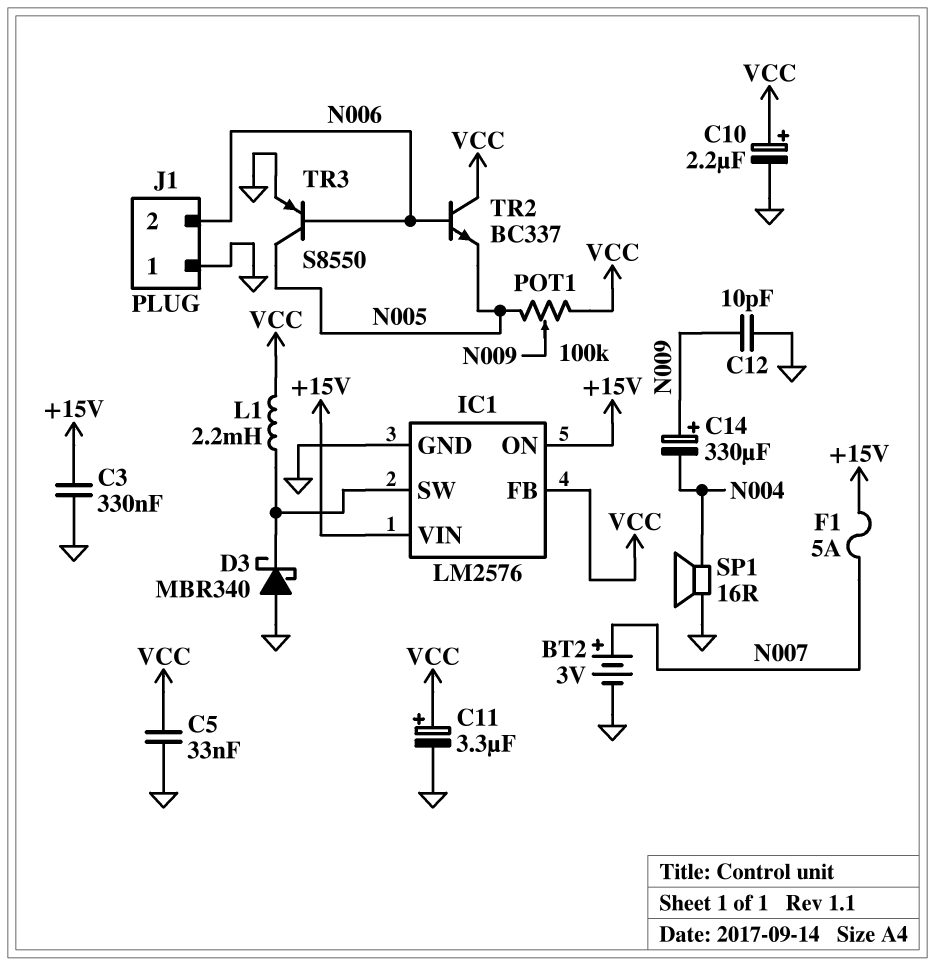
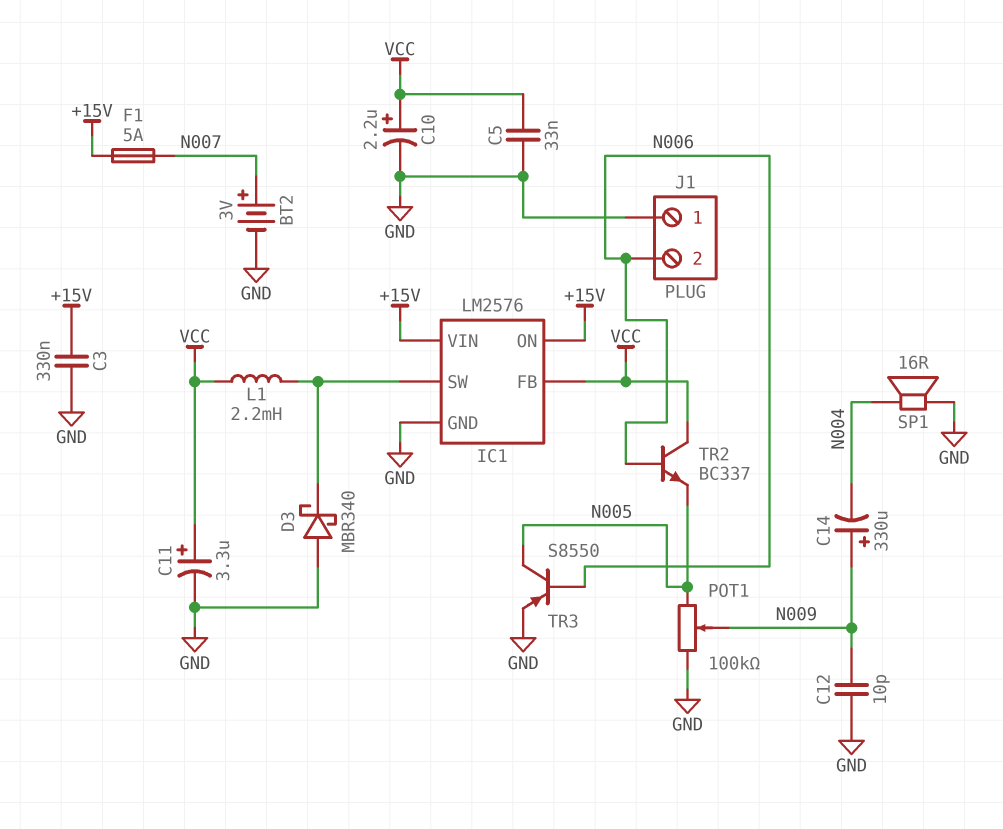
POT1: 100k (N005, VCC, wiper N009) -> 100k (GND, N005, wiper N009)

